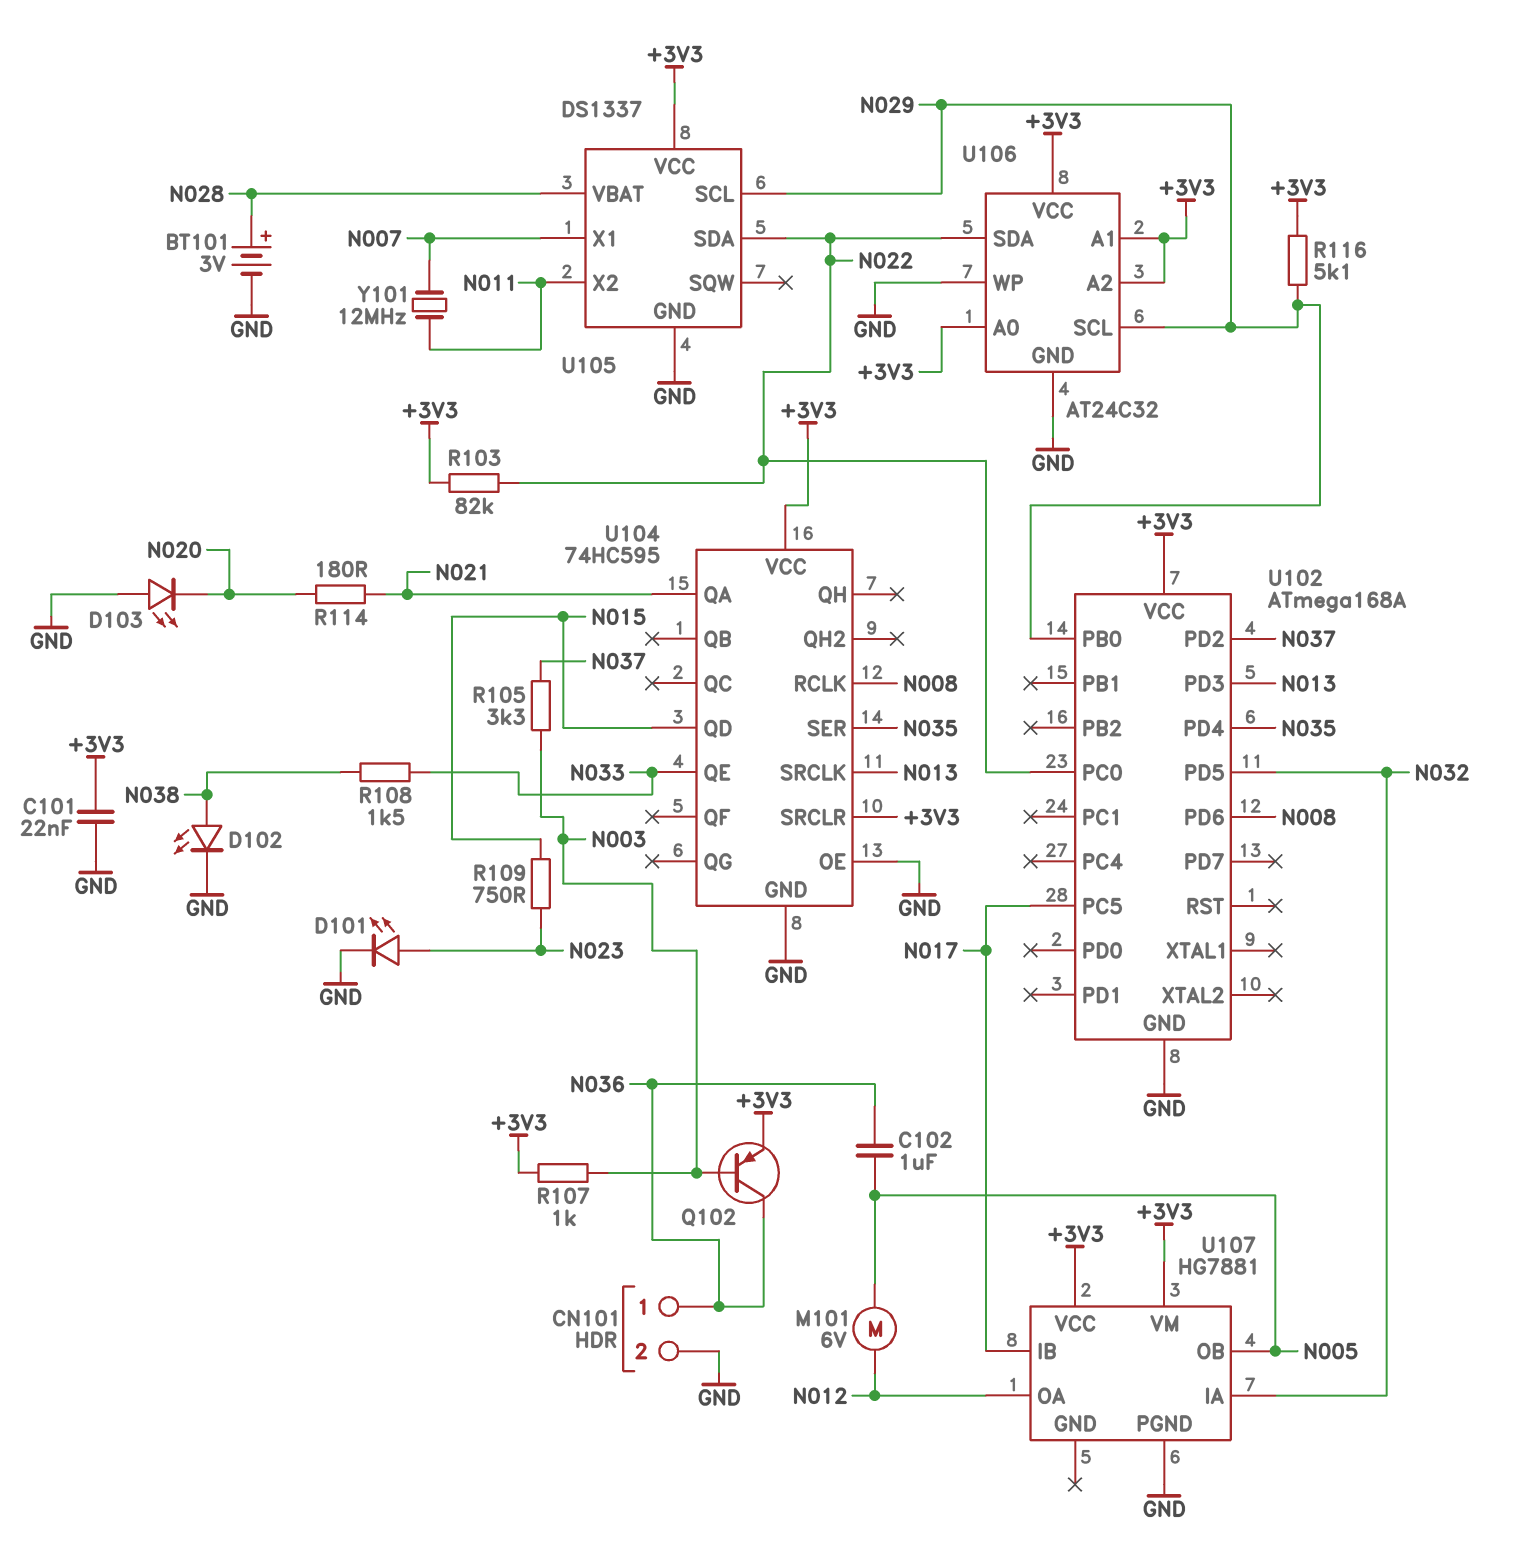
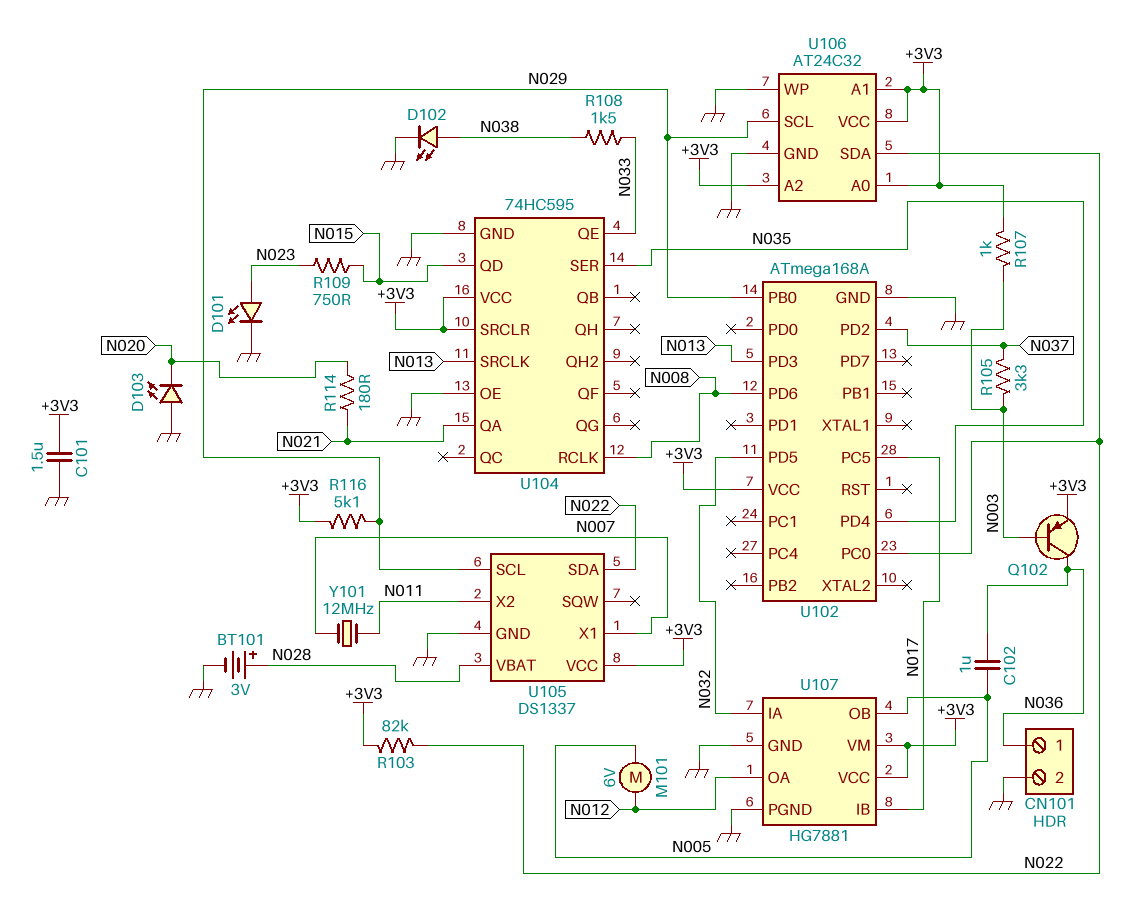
C101: 22nF (+3V3, GND) -> 1.5uF (+3V3, GND)
U107 pin GND: none -> GND

